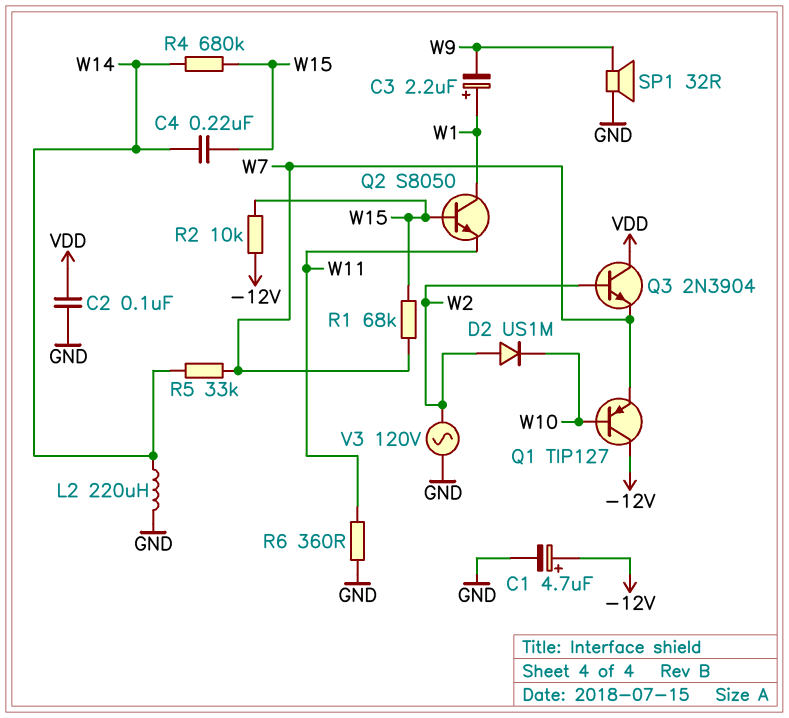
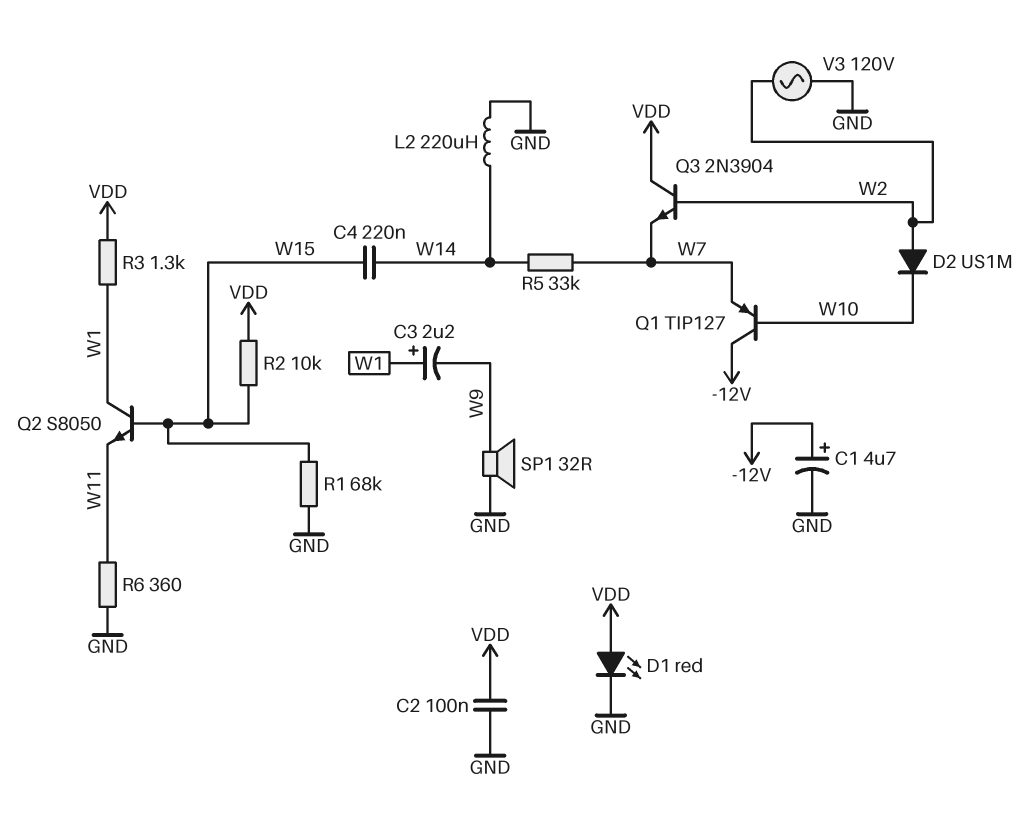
D1: none -> LED red (A VDD, K GND)
R1: 68k (W7, W15) -> 68k (GND, W15)
R2: 10k (-12V, W15) -> 10k (VDD, W15)
R3: none -> 1.3k (VDD, W1)
R4: 680k (W14, W15) -> none

